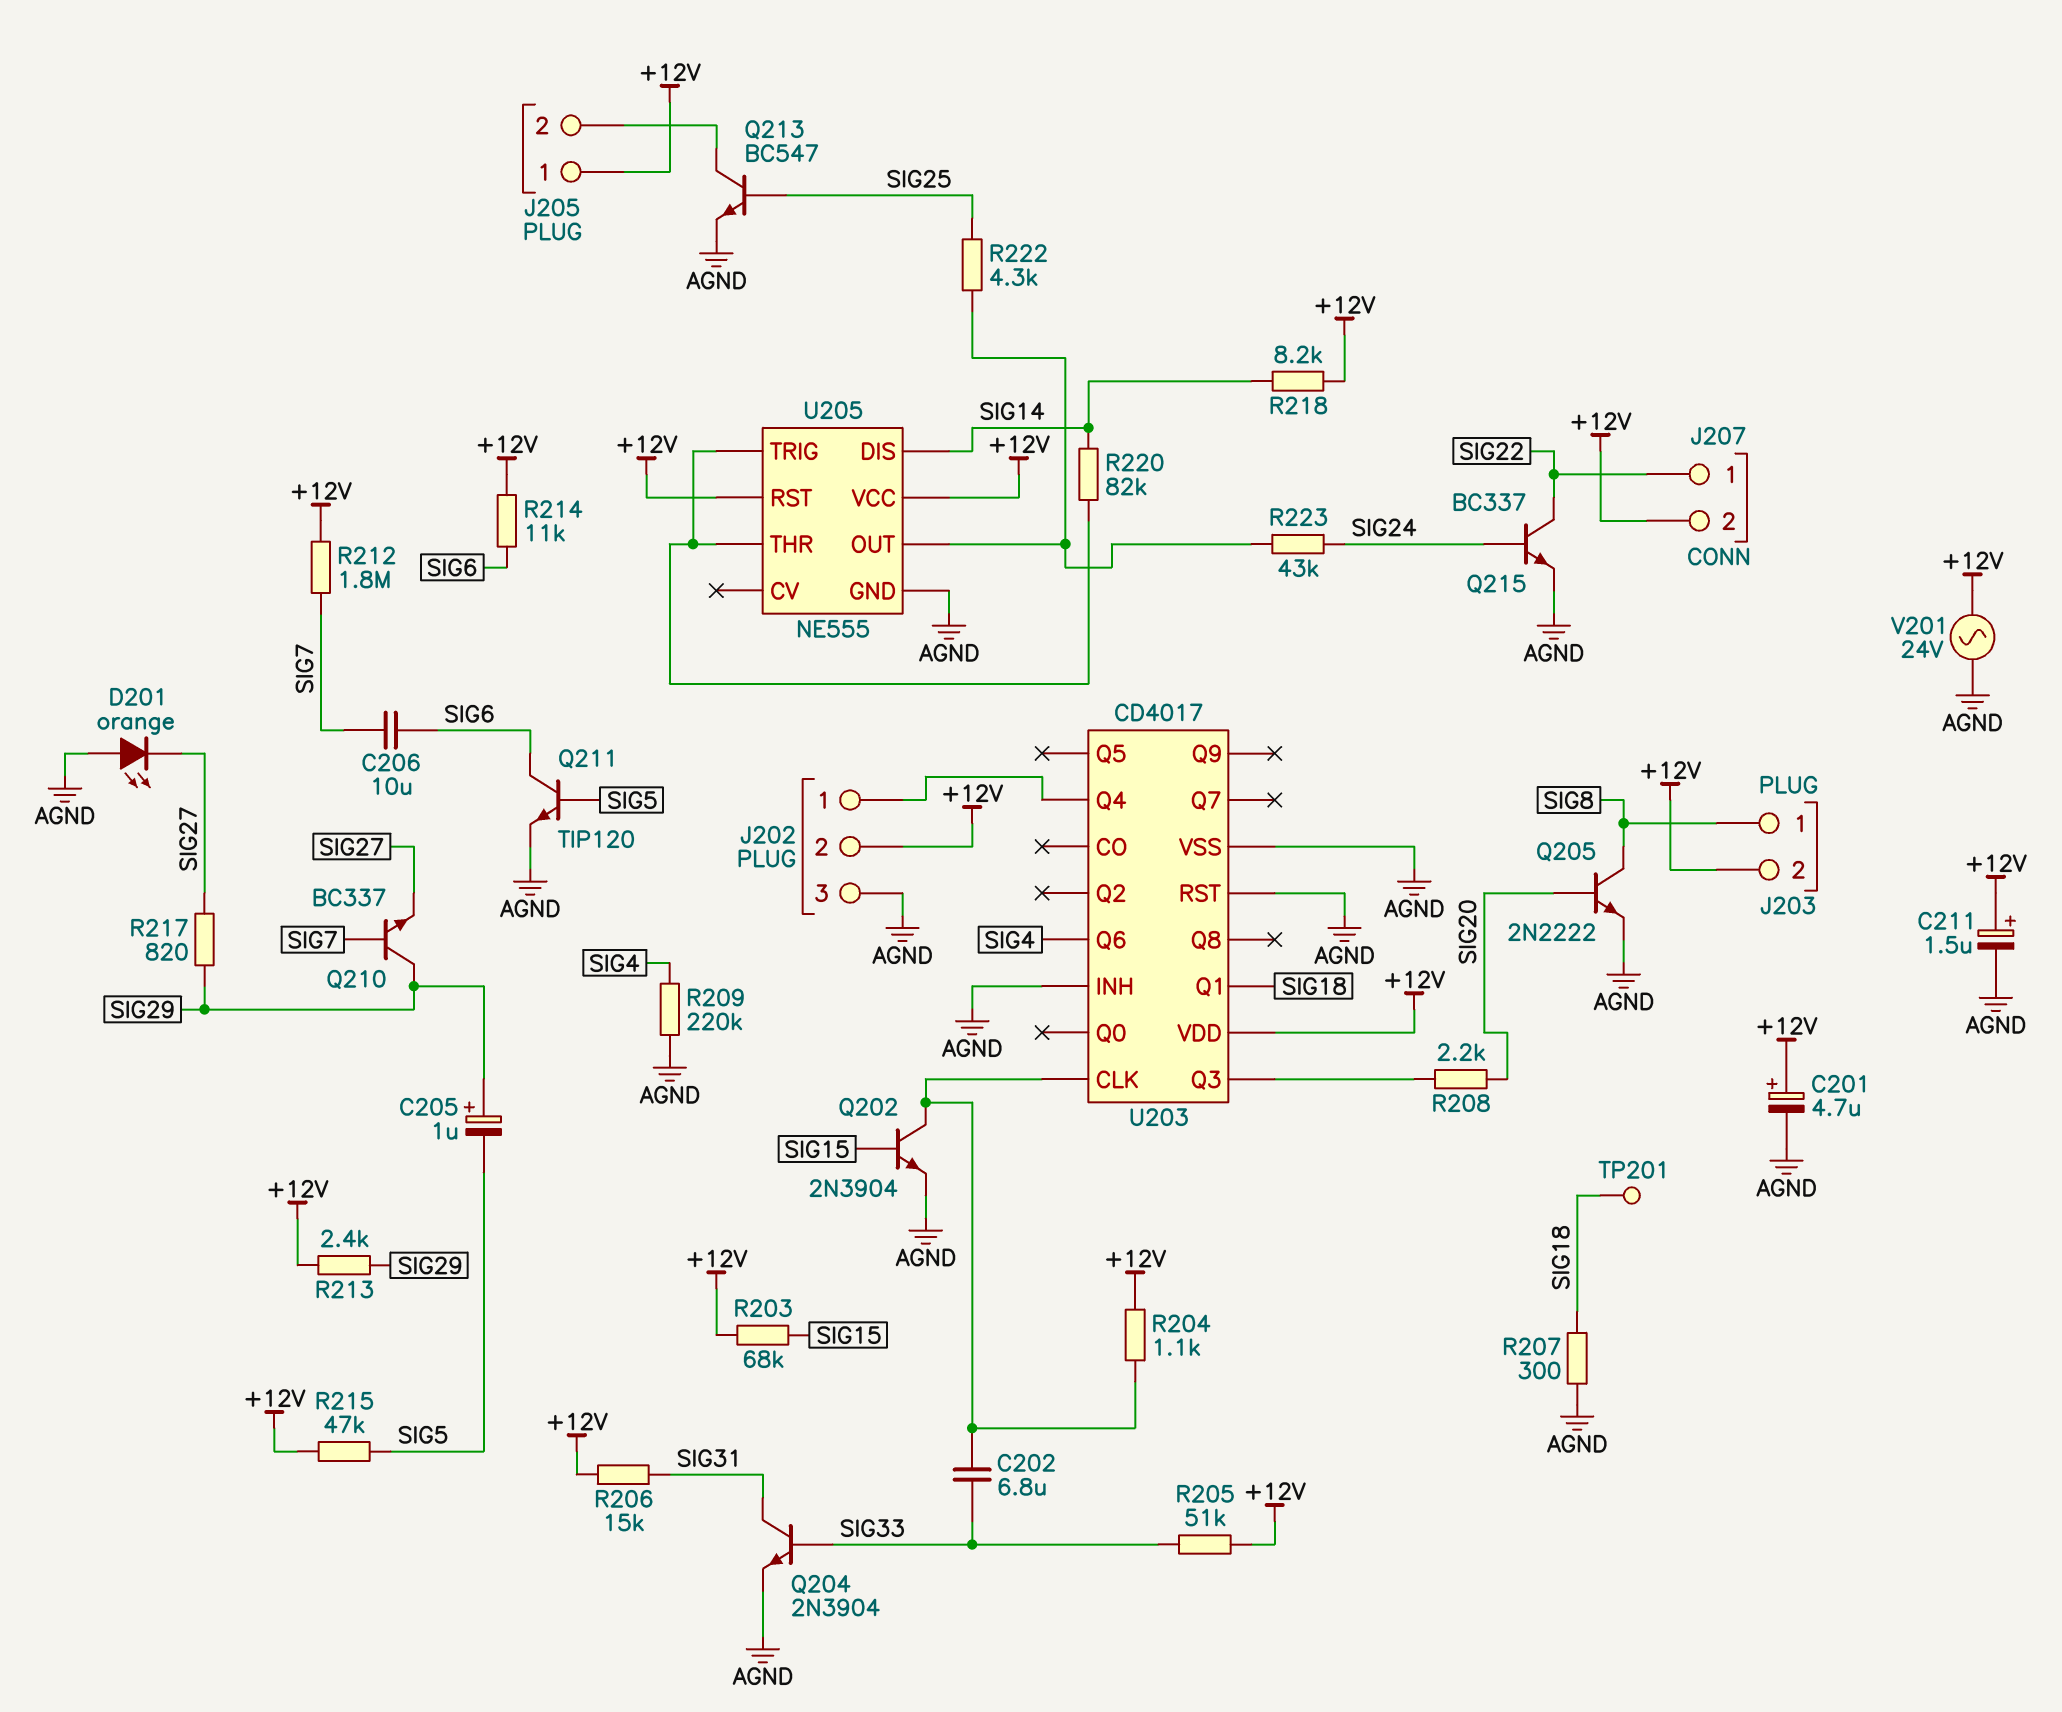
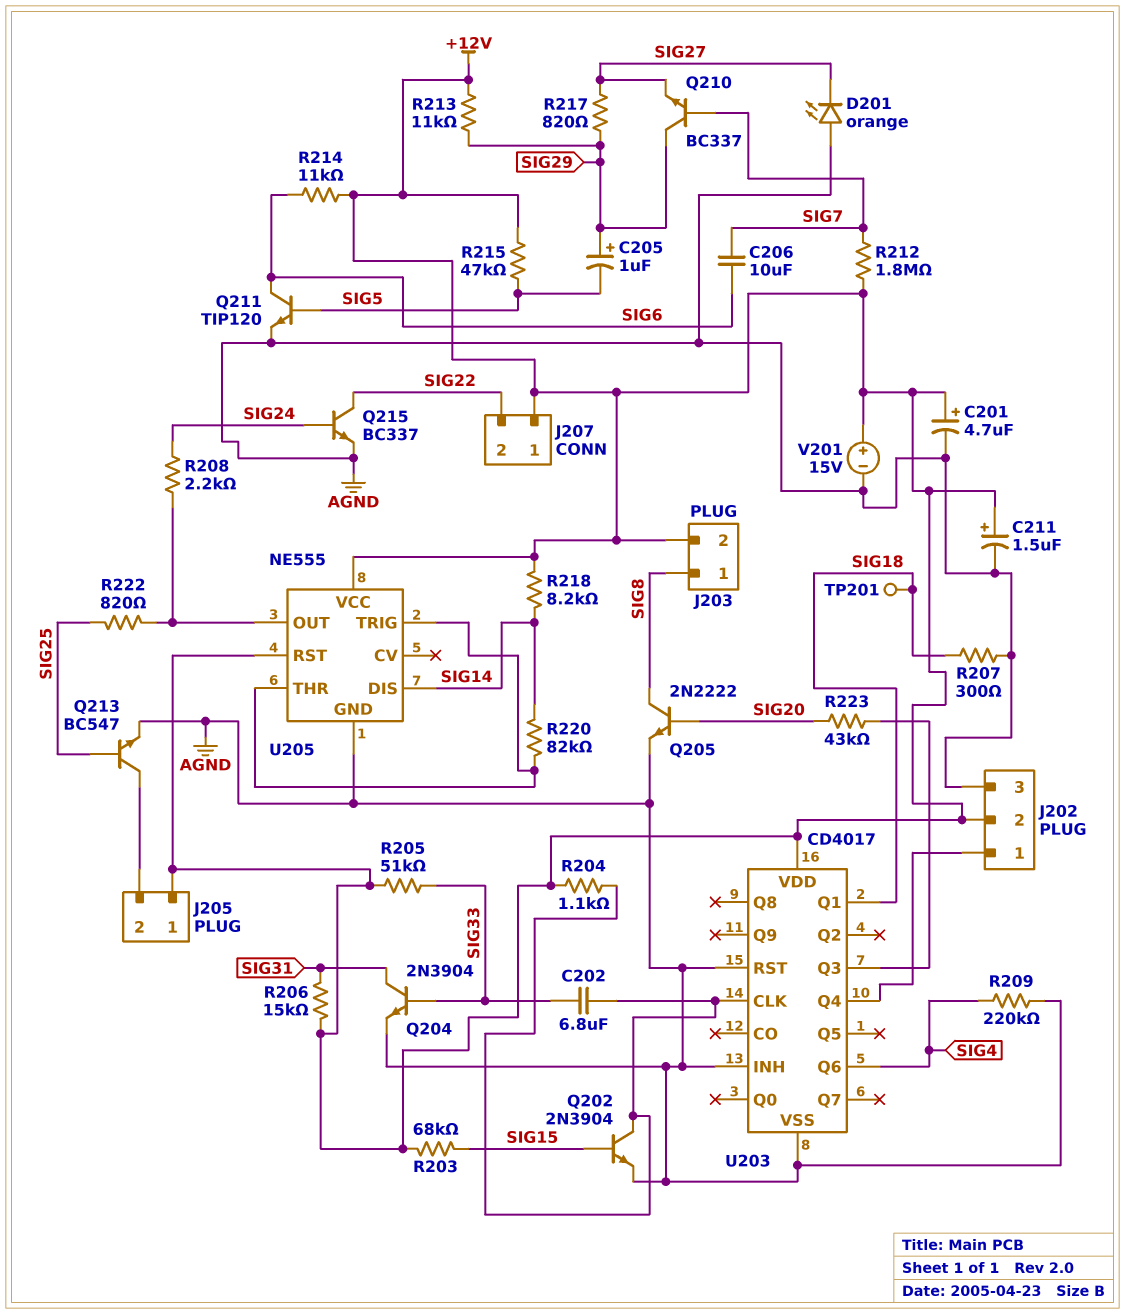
J207 pin 1: SIG22 -> +12V
J207 pin 2: +12V -> SIG22
R208: 2.2k (SIG20, U203/Q3) -> 2.2k (SIG24, U205/OUT)
R213: 2.4k (+12V, SIG29) -> 11k (+12V, SIG29)
R222: 4.3k (SIG25, U205/OUT) -> 820 (SIG25, U205/OUT)
R223: 43k (SIG24, U205/OUT) -> 43k (SIG20, U203/Q3)
V201: AC 24V (+12V, AGND) -> 15V (plus +12V, minus AGND)

